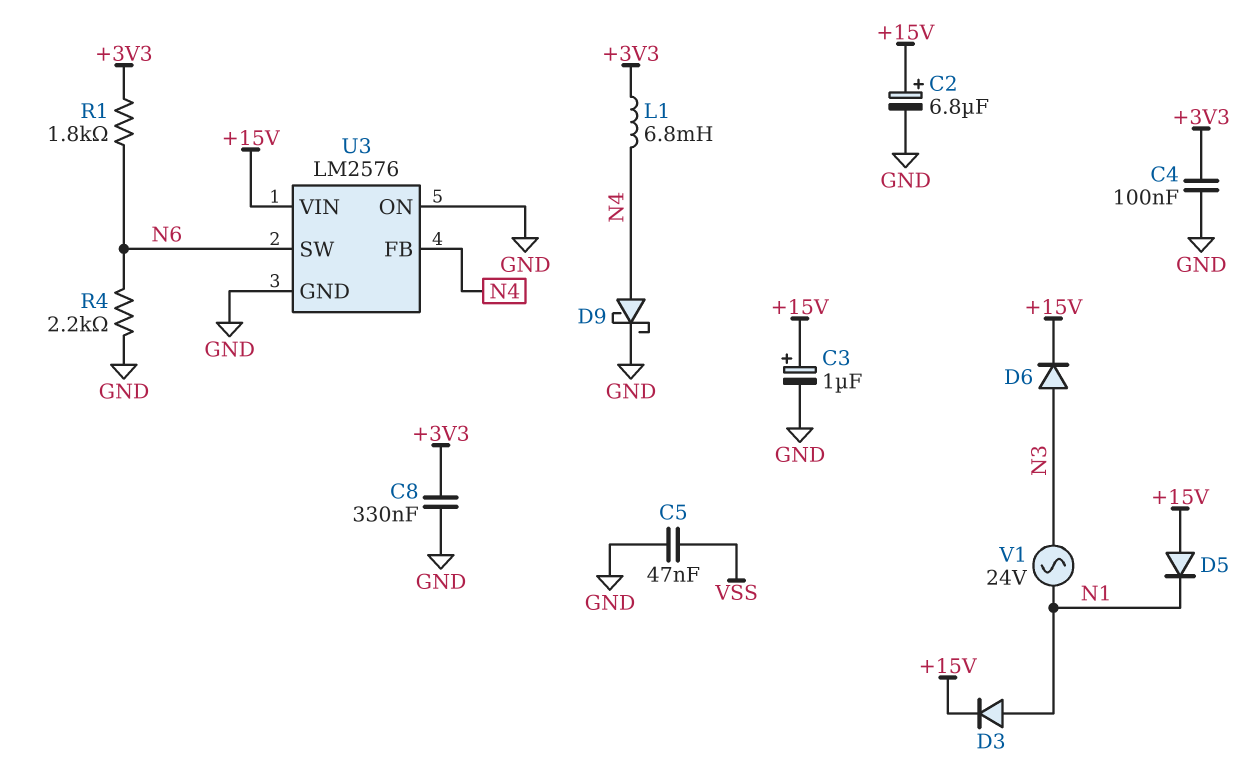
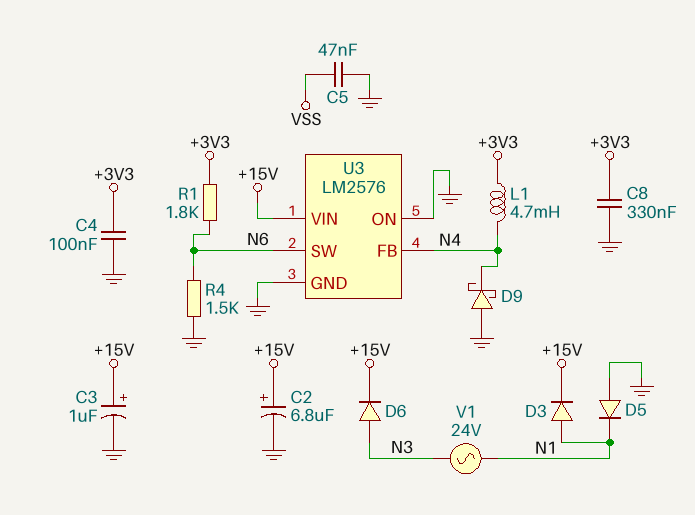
D5: diode (A +15V, K N1) -> diode (A GND, K N1)
D9: schottky (A N4, K GND) -> schottky (A GND, K N4)
L1: 6.8mH (+3V3, N4) -> 4.7mH (+3V3, N4)
R4: 2.2k (GND, N6) -> 1.5k (GND, N6)

